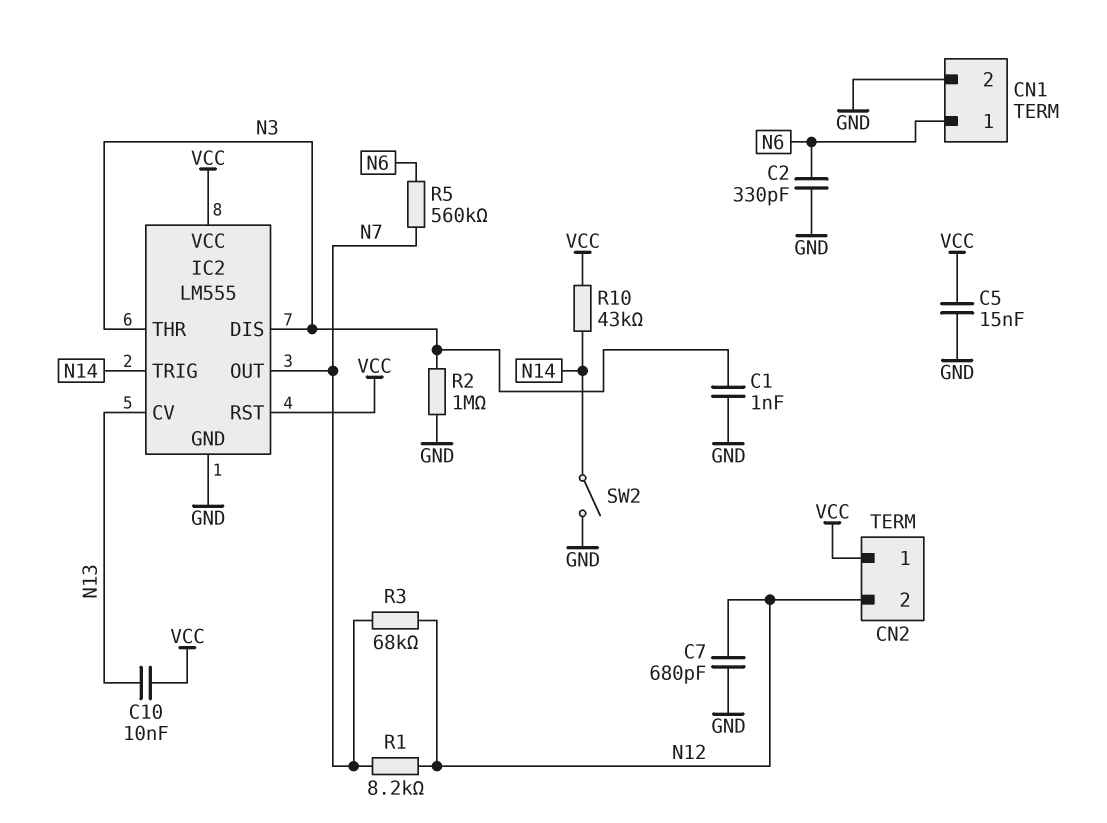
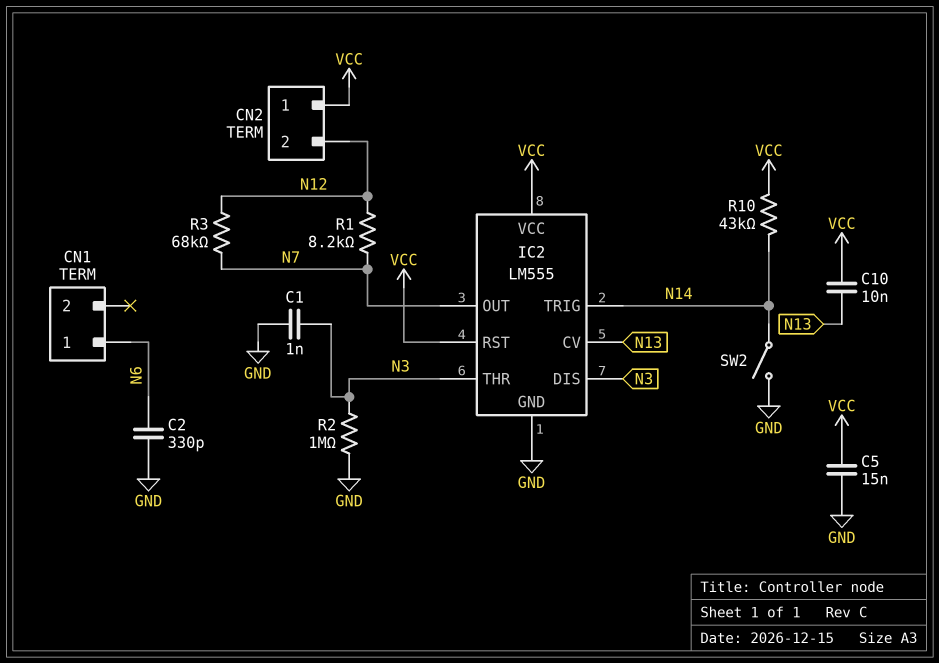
C7: 680pF (GND, N12) -> none
CN1 pin 2: GND -> none
R5: 560k (N6, N7) -> none

